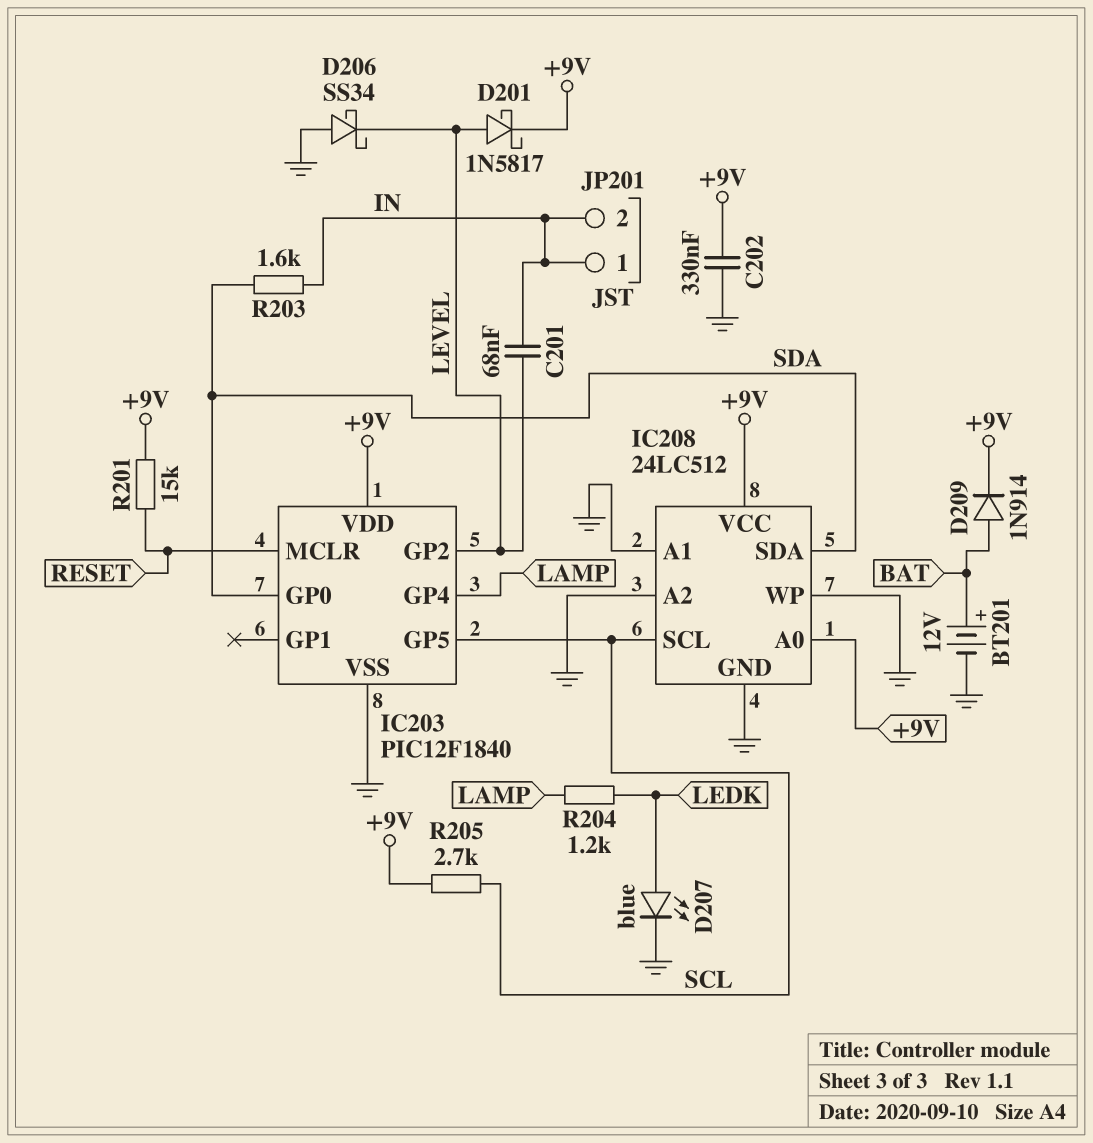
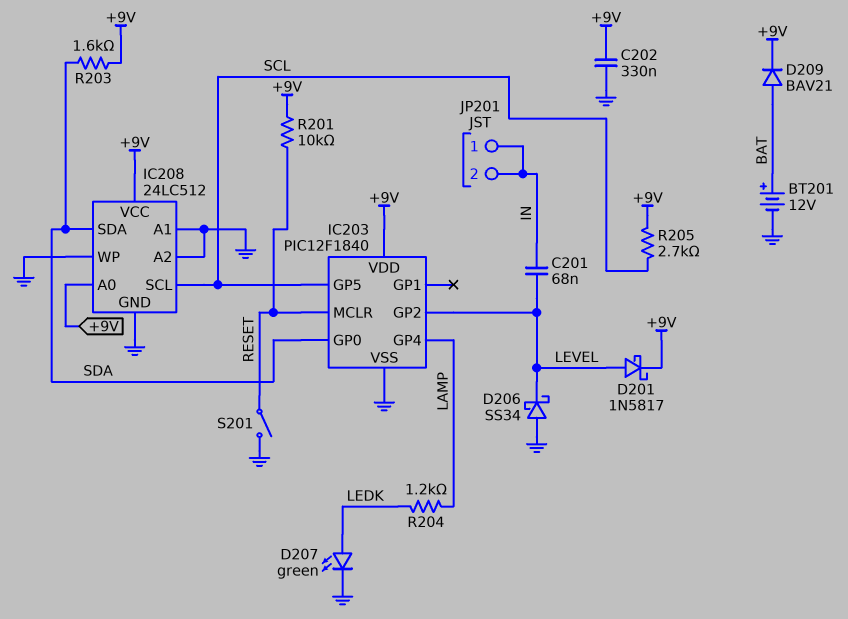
D207: LED blue (A LEDK, K GND) -> LED green (A LEDK, K GND)
D209: diode 1N914 (A BAT, K +9V) -> diode BAV21 (A BAT, K +9V)
R201: 15k (+9V, RESET) -> 10k (+9V, RESET)
R203: 1.6k (IN, SDA) -> 1.6k (+9V, SDA)
S201: none -> switch (GND, RESET)

